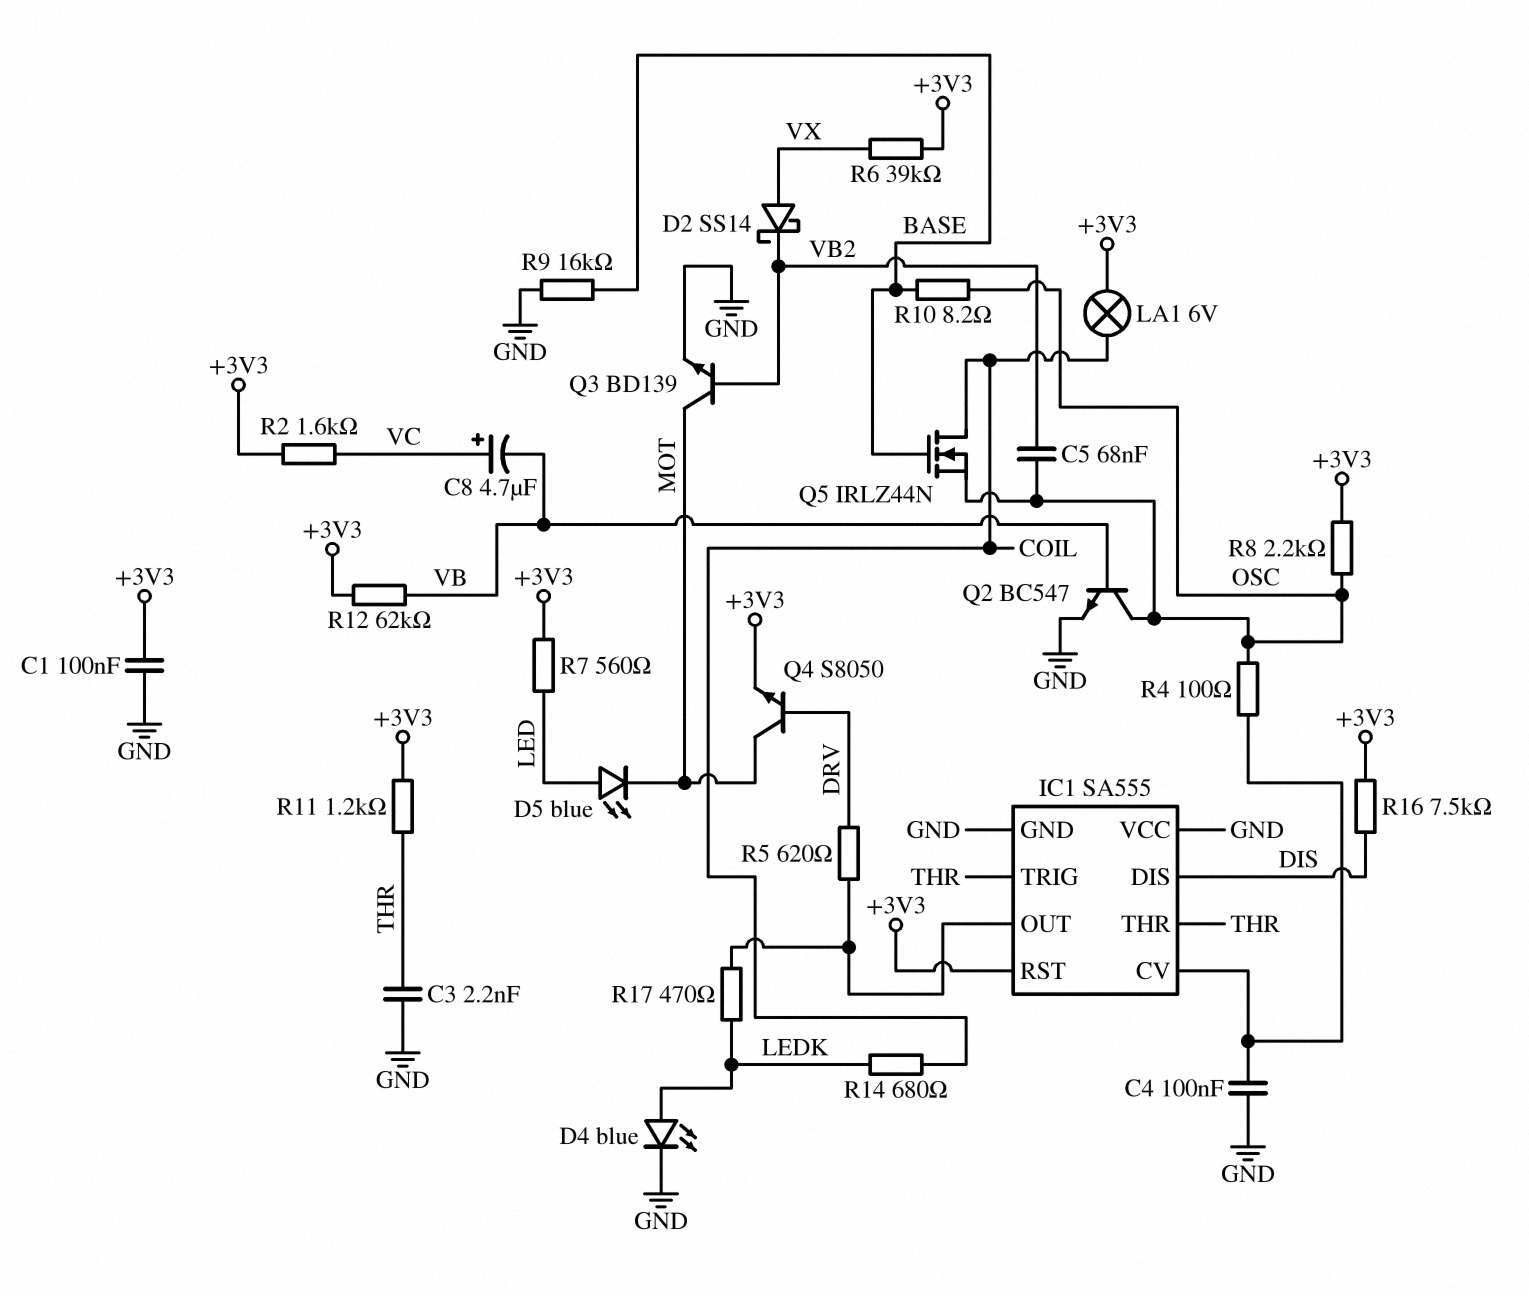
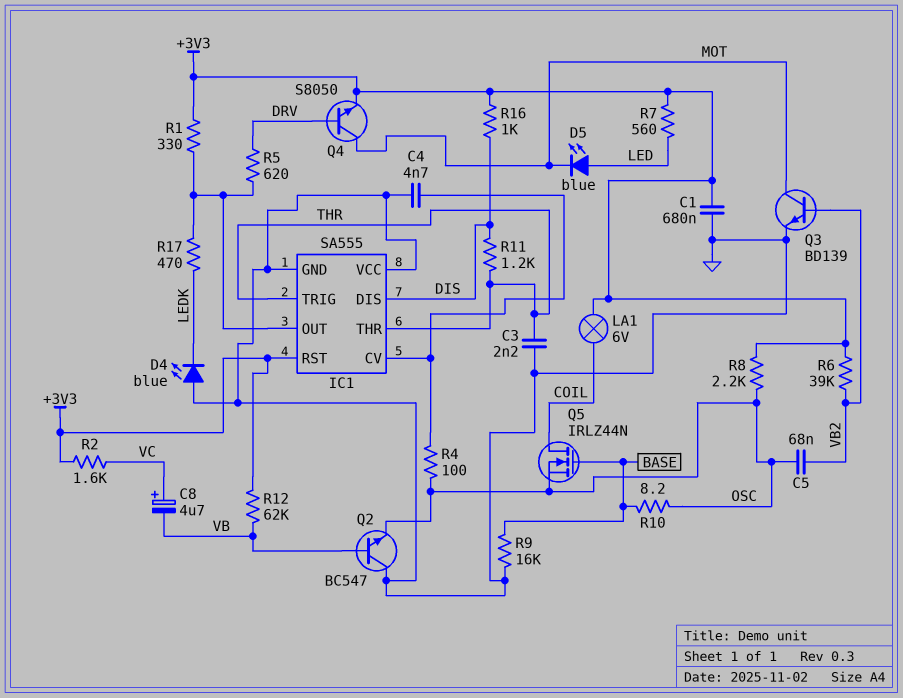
C1: 100nF (+3V3, GND) -> 680nF (+3V3, GND)
C4: 100nF (GND, IC1/CV) -> 4.7nF (GND, IC1/CV)
D2: schottky SS14 (A VX, K VB2) -> none
D4: LED blue (A LEDK, K GND) -> LED blue (A GND, K LEDK)
Q2: NPN BC547 (B VB, C OSC, E GND) -> NPN BC547 (B VB, C GND, E OSC)
R1: none -> 330 (+3V3, IC1/OUT)
R6: 39k (+3V3, VX) -> 39k (+3V3, VB2)
R11: 1.2k (+3V3, THR) -> 1.2k (DIS, THR)
R14: 680 (COIL, LEDK) -> none
R16: 7.5k (+3V3, DIS) -> 1k (+3V3, DIS)

